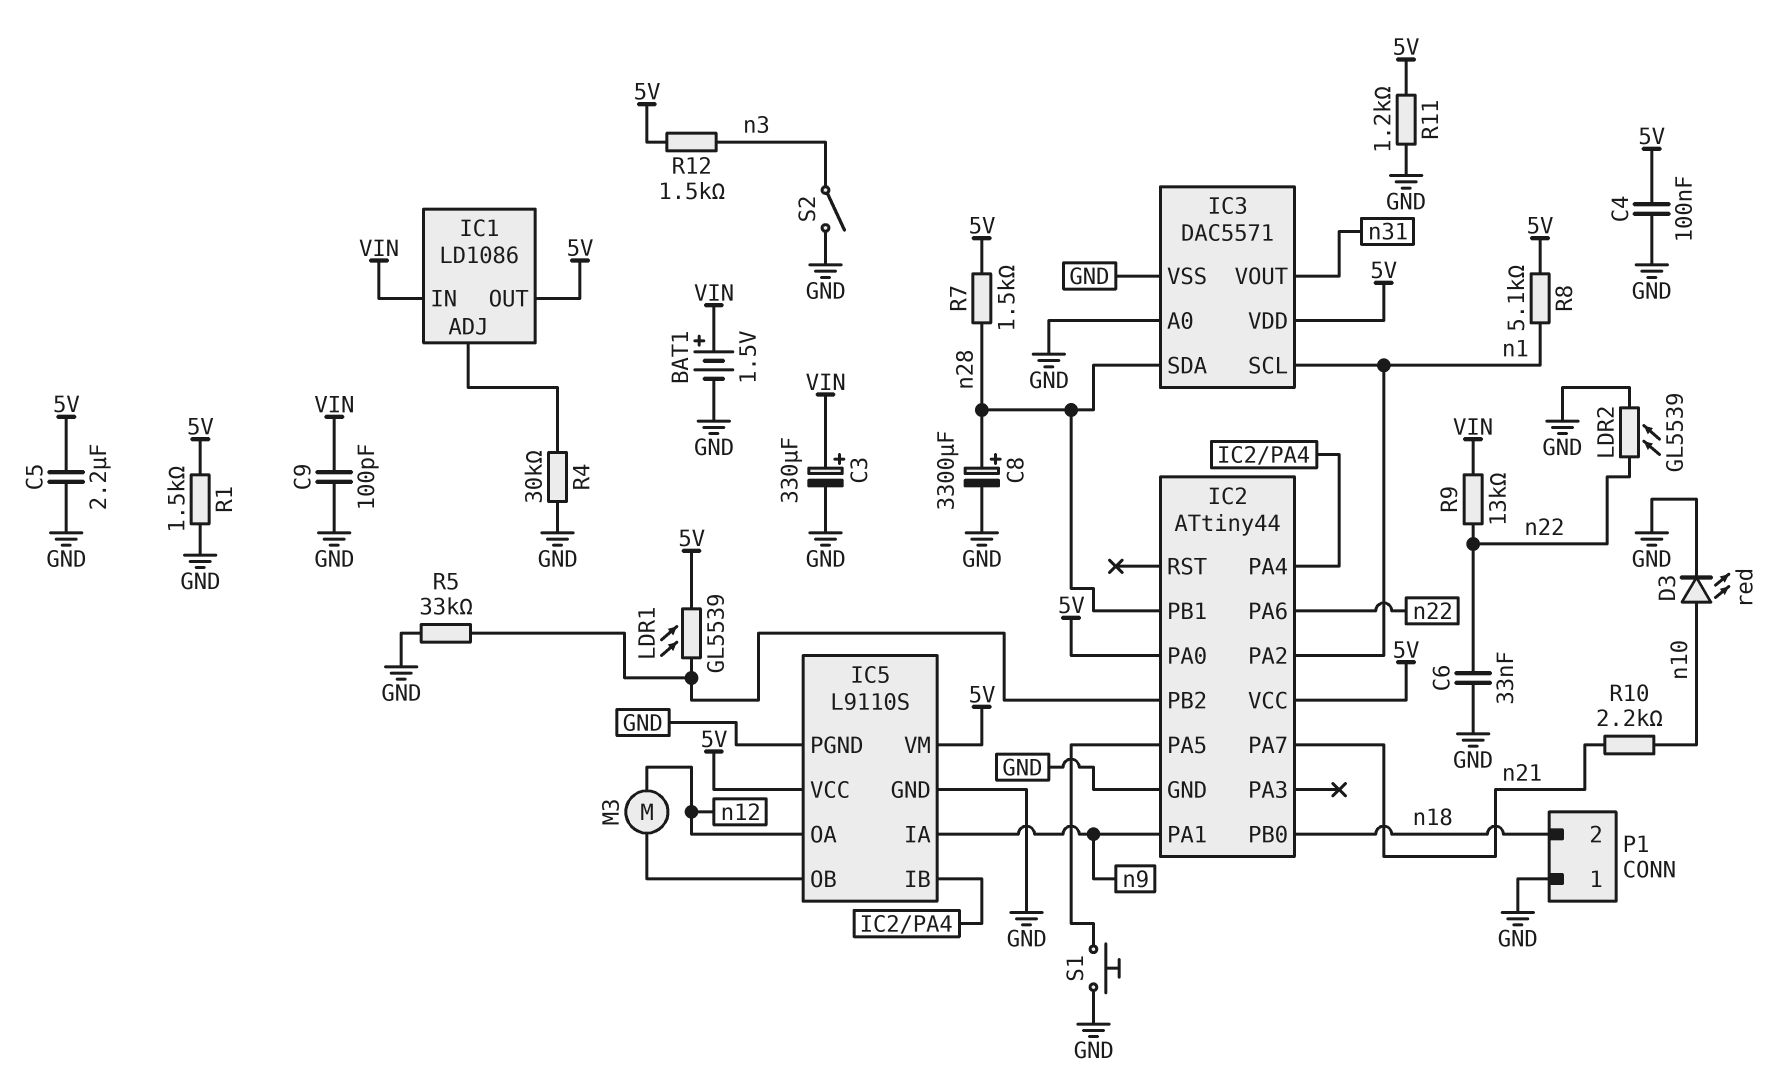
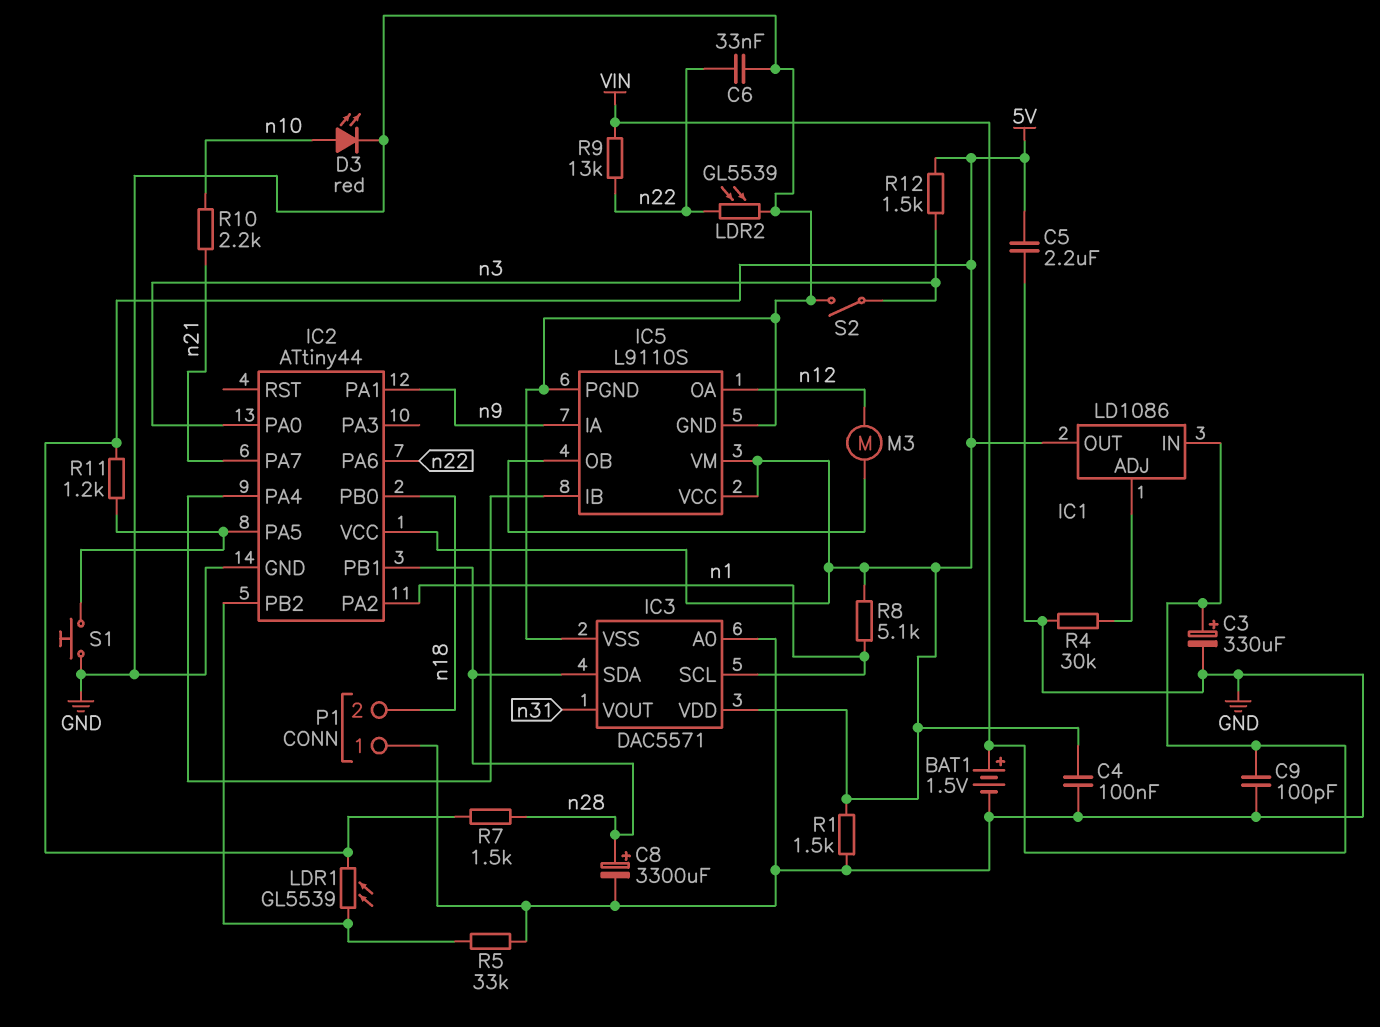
IC2 pin PA0: 5V -> n3
R11: 1.2k (5V, GND) -> 1.2k (5V, IC2/PA5)

